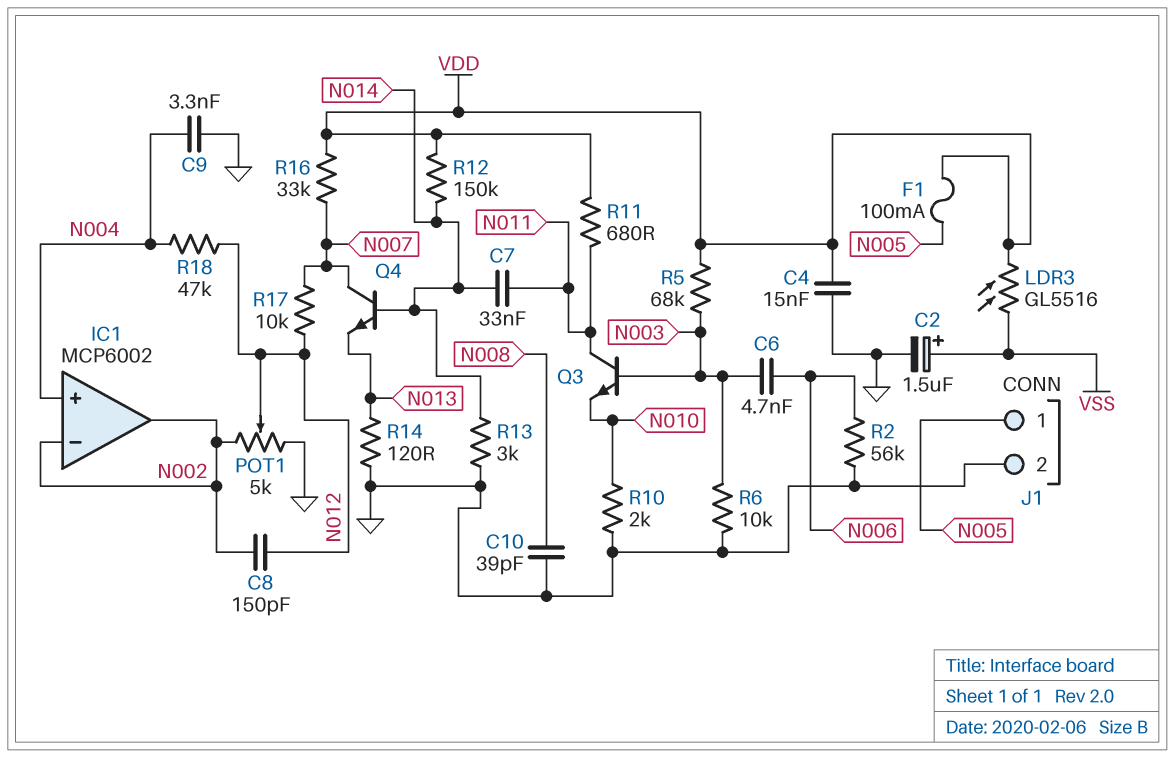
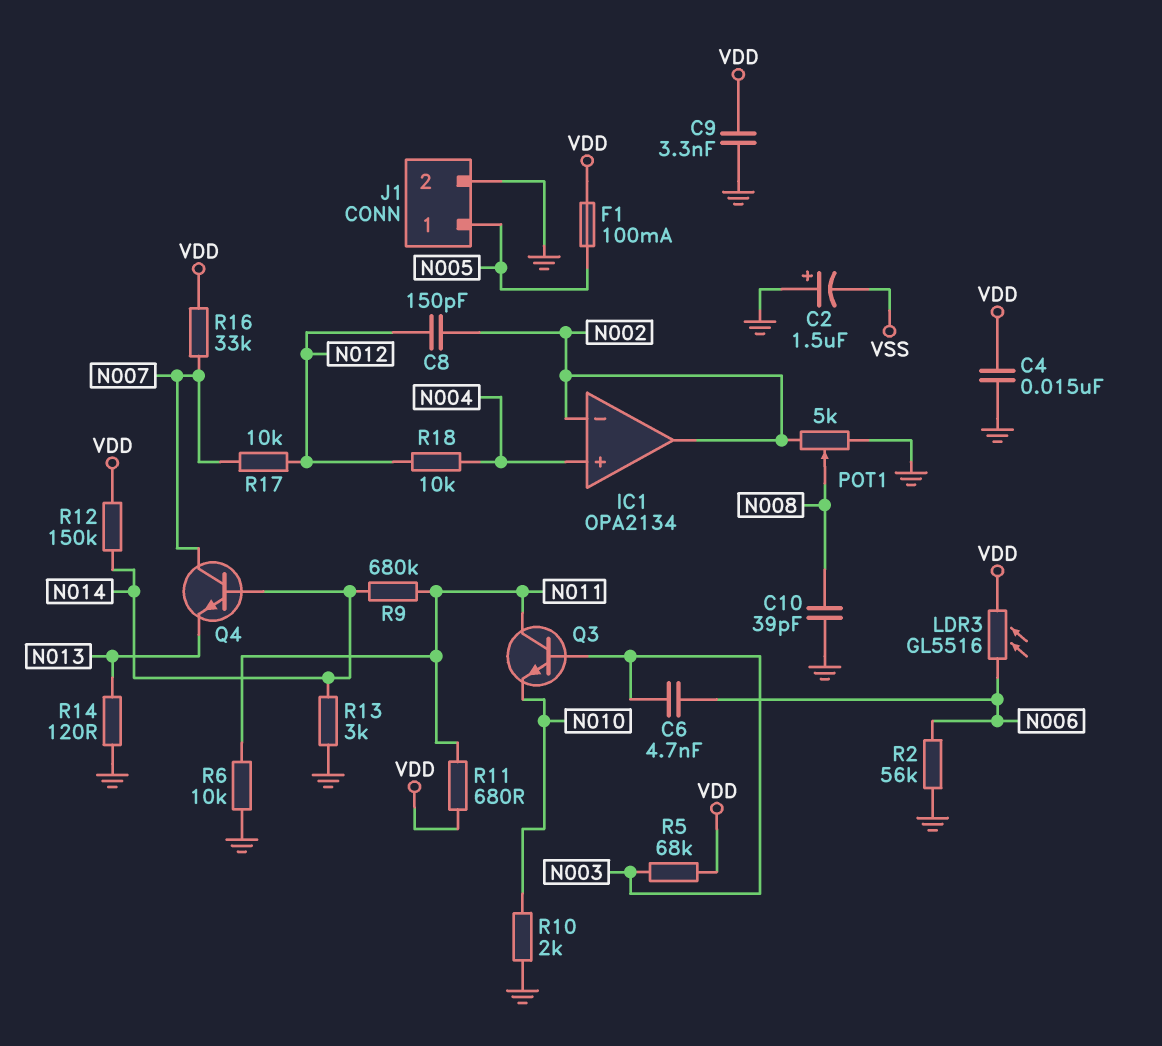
C2: 1.5uF (plus VSS, minus GND) -> 1.5uF (plus GND, minus VSS)
C7: 33nF (N011, N014) -> none
C9: 3.3nF (GND, N004) -> 3.3nF (GND, VDD)
IC1: MCP6002 -> OPA2134
LDR3: GL5516 (VDD, VSS) -> GL5516 (N006, VDD)
POT1: 5k (GND, N002, wiper N012) -> 5k (GND, N002, wiper N008)
R6: 10k (GND, N003) -> 10k (GND, N011)
R9: none -> 680k (N011, N014)
R18: 47k (N004, N012) -> 10k (N004, N012)

